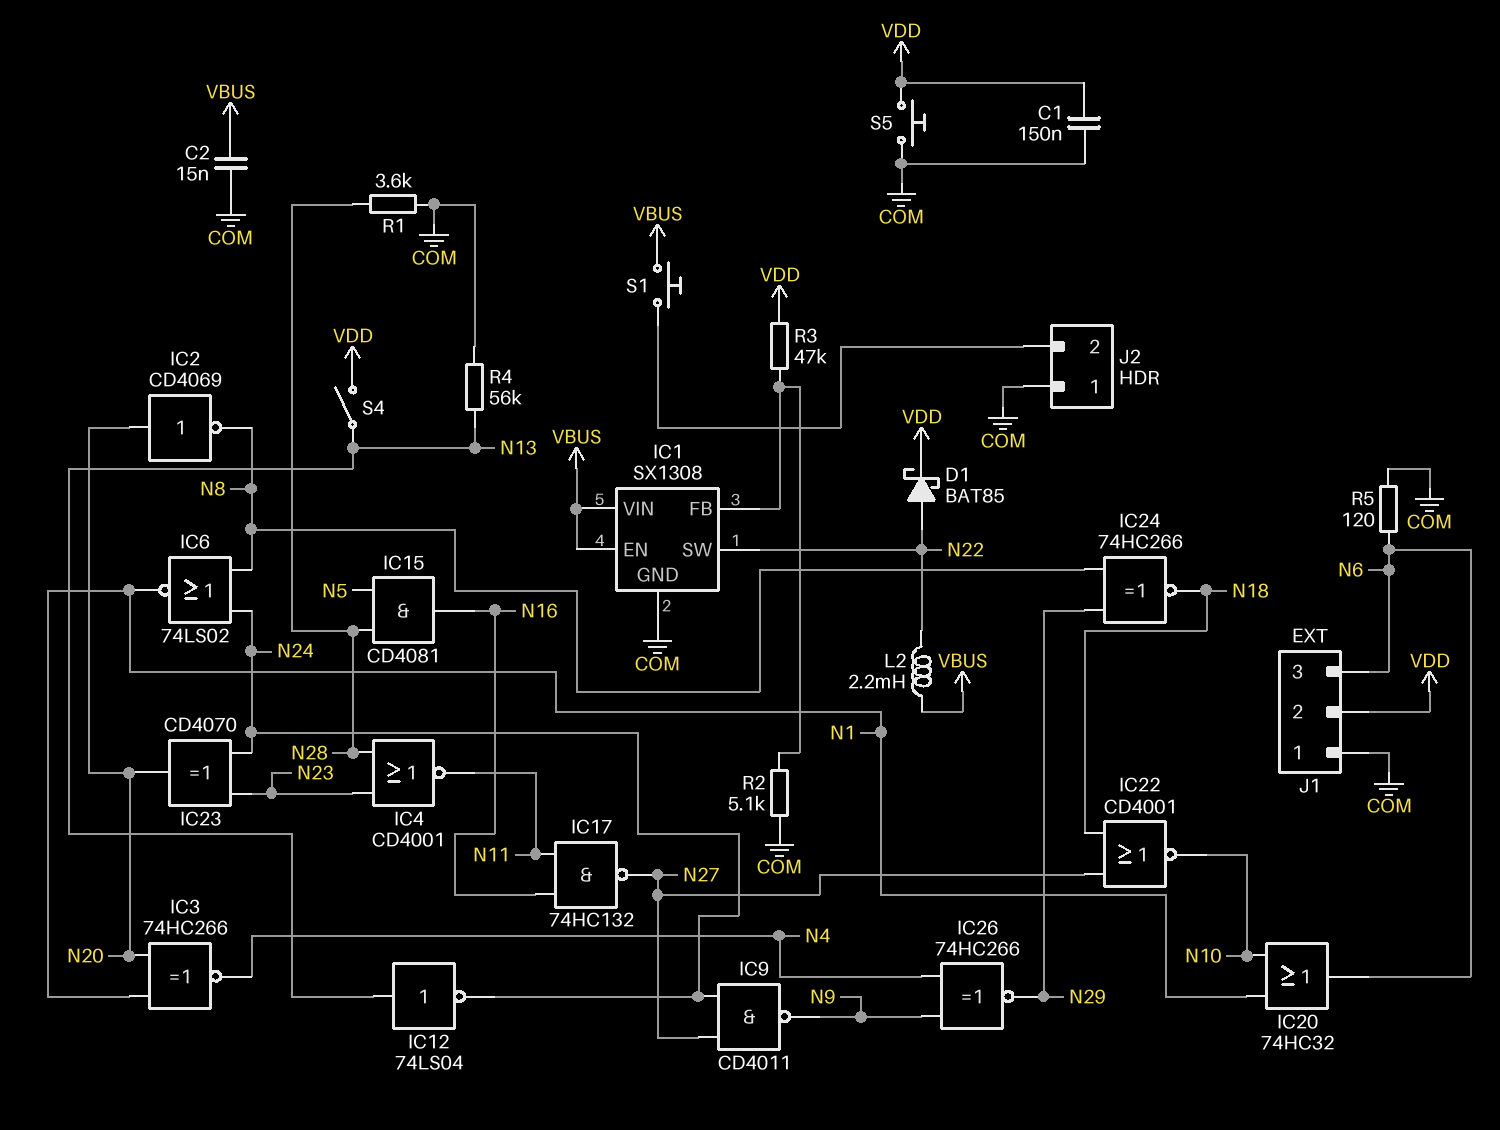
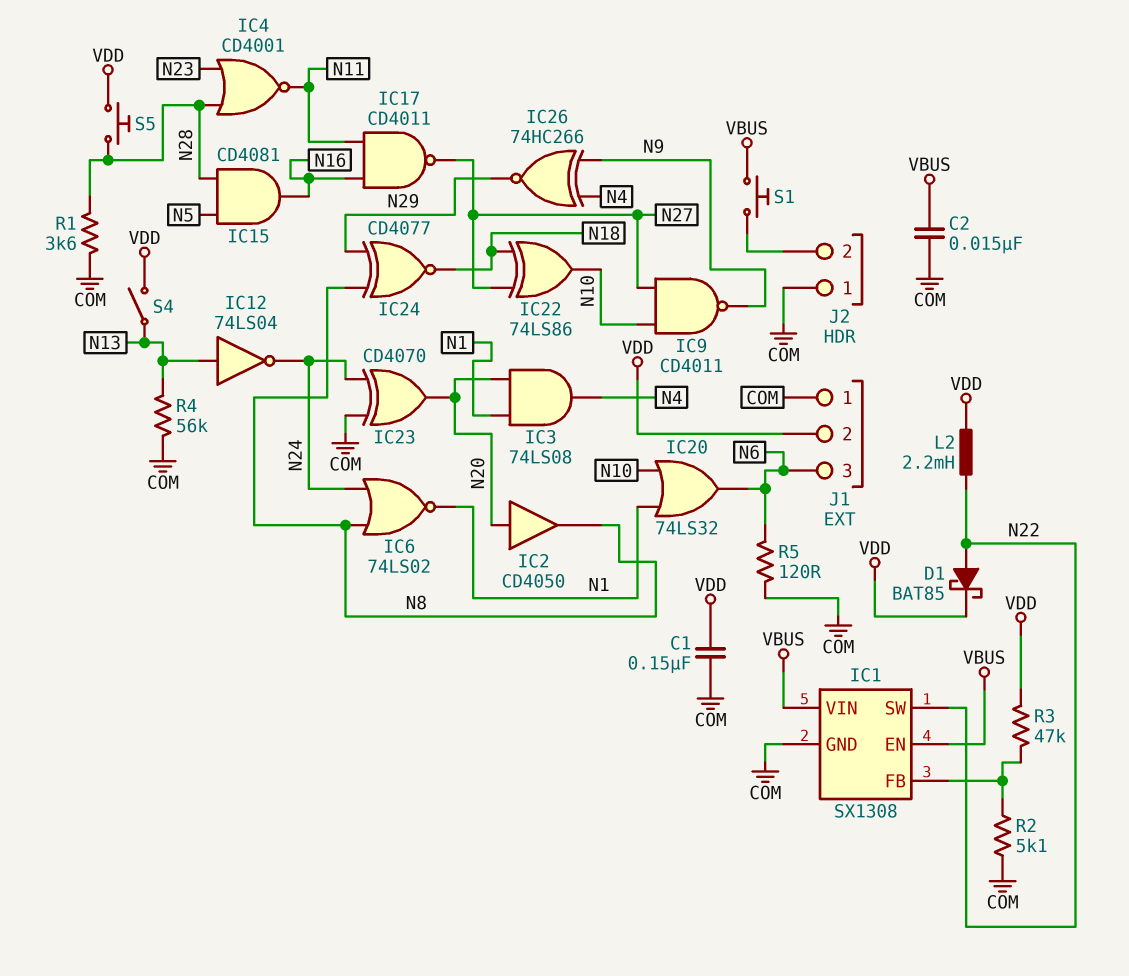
IC2: NOT CD4069 (in N20, out N8) -> buffer CD4050 (in N20, out N8)
IC3: XNOR 74HC266 (in N1, in N20, out N4) -> AND 74LS08 (in N1, in N20, out N4)
IC9: NAND CD4011 (in N24, in N27, out N9) -> NAND CD4011 (in N10, in N27, out N9)
IC17: NAND 74HC132 (in N11, in N16, out N27) -> NAND CD4011 (in N11, in N16, out N27)
IC20: OR 74HC32 (in N1, in N10, out N6) -> OR 74LS32 (in N1, in N10, out N6)
IC22: NOR CD4001 (in N18, in N27, out N10) -> XOR 74LS86 (in N18, in N27, out N10)
IC23: XOR CD4070 (in N23, in N24, out N20) -> XOR CD4070 (in COM, in N24, out N20)
IC24: XNOR 74HC266 (in N8, in N29, out N18) -> XNOR CD4077 (in N8, in N29, out N18)
L2: 2.2mH (N22, VBUS) -> 2.2mH (N22, VDD)
S5: button (COM, VDD) -> button (N28, VDD)

